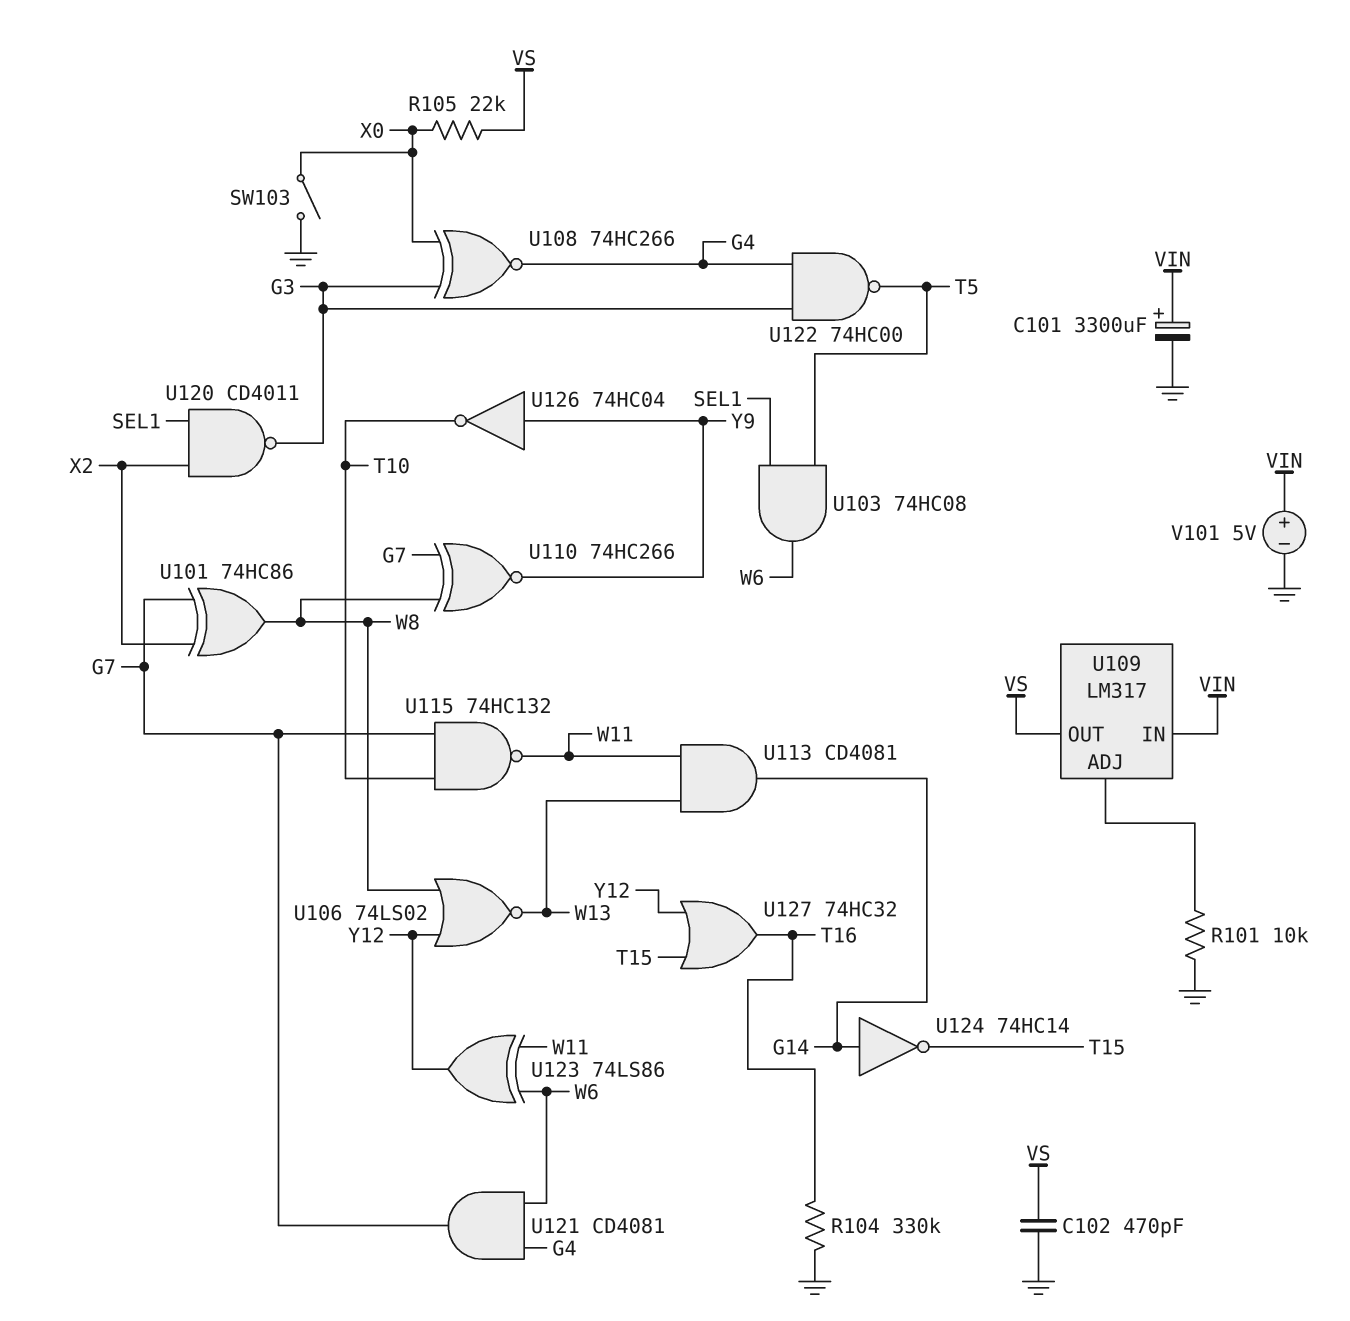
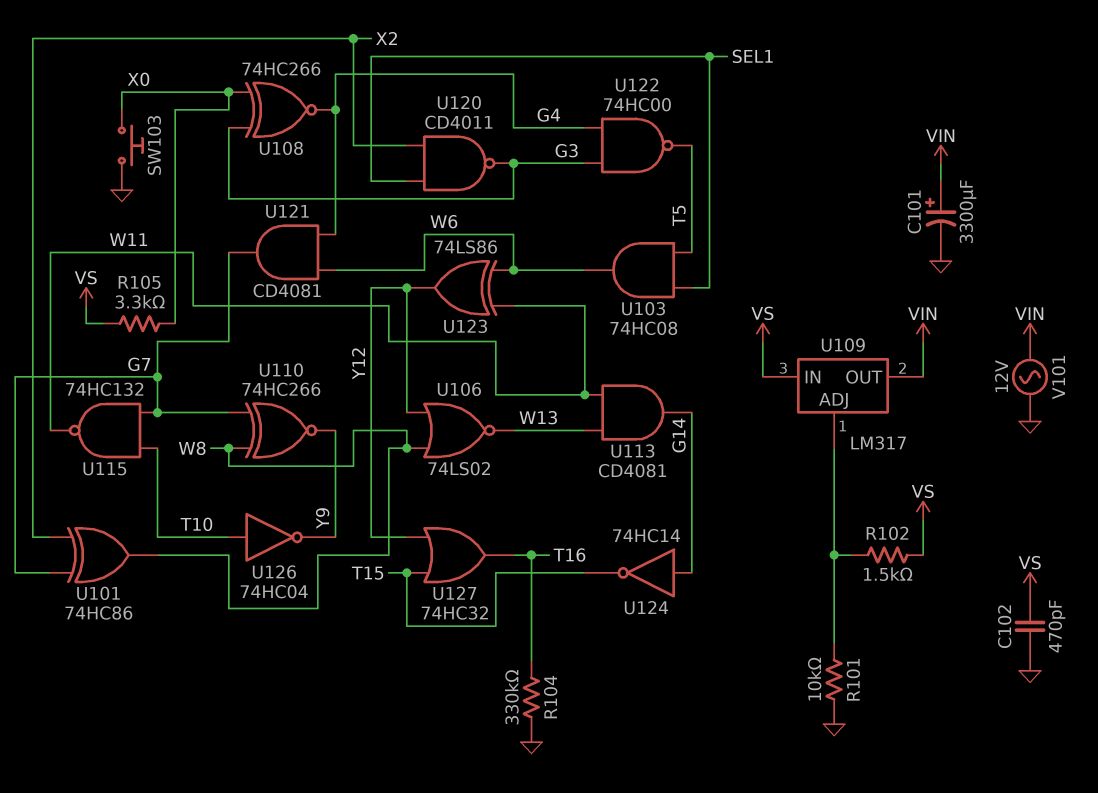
R102: none -> 1.5k (U109/ADJ, VS)
R105: 22k (VS, X0) -> 3.3k (VS, X0)
SW103: switch (GND, X0) -> button (GND, X0)
U109 pin IN: VIN -> VS
U109 pin OUT: VS -> VIN
U126: NOT 74HC04 (in Y9, out T10) -> NOT 74HC04 (in T10, out Y9)
V101: 5V (plus VIN, minus GND) -> AC 12V (GND, VIN)

